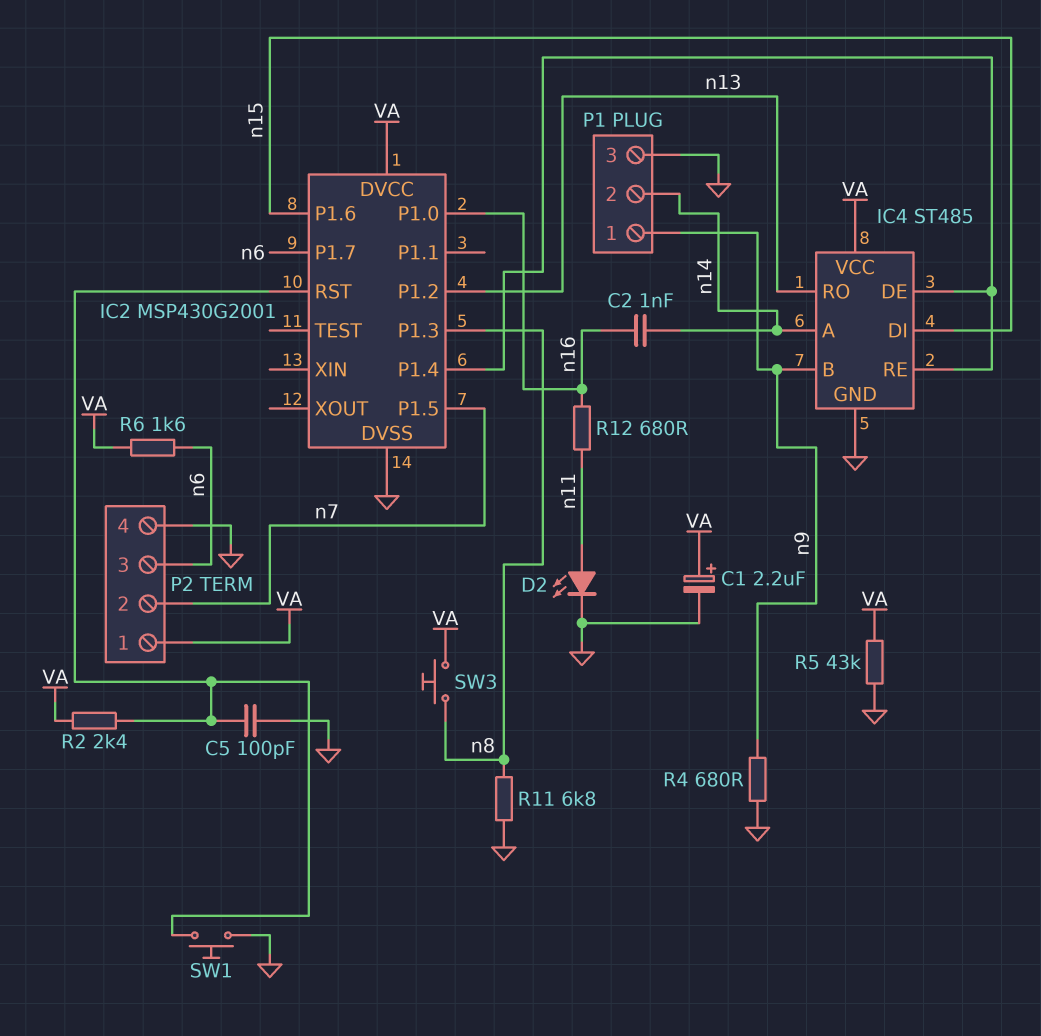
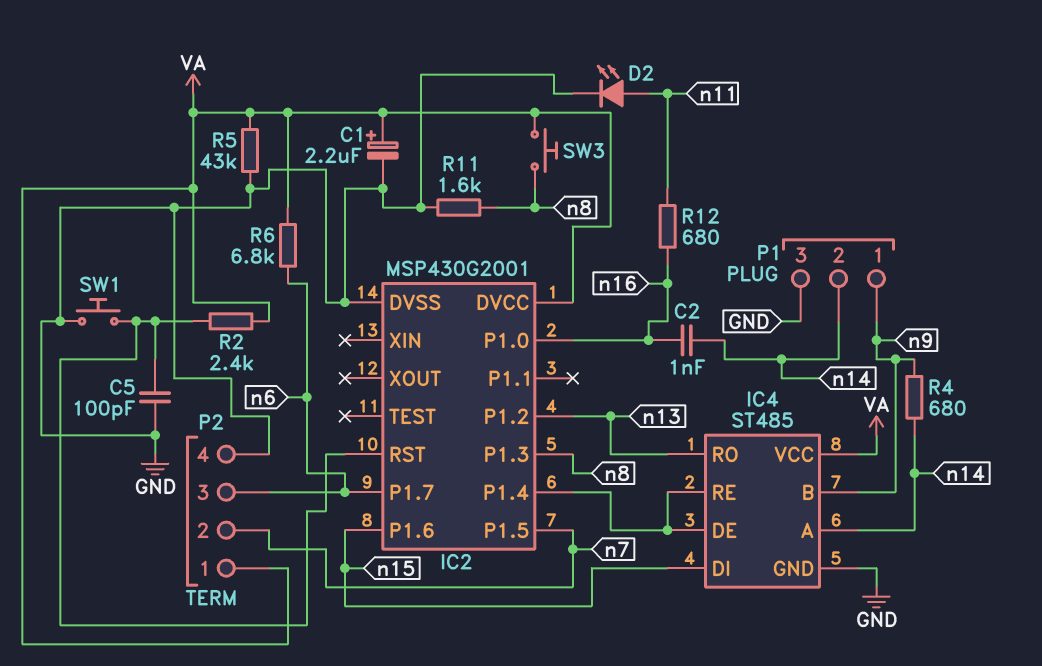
R4: 680 (GND, n9) -> 680 (n9, n14)
R6: 1.6k (VA, n6) -> 6.8k (VA, n6)
R11: 6.8k (GND, n8) -> 1.6k (GND, n8)

